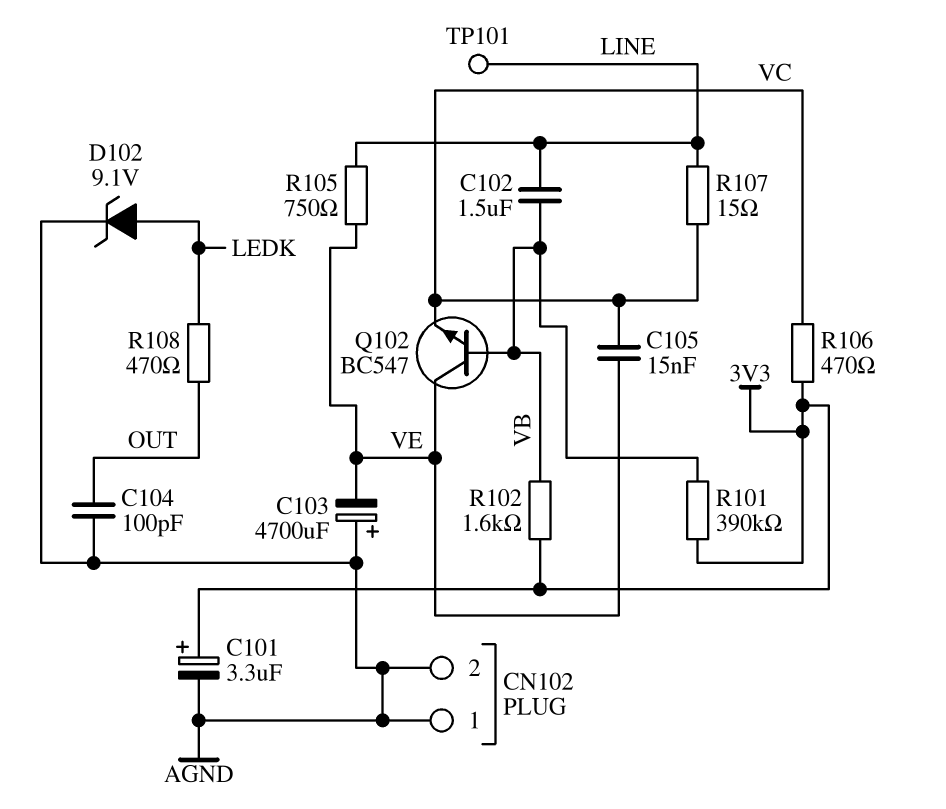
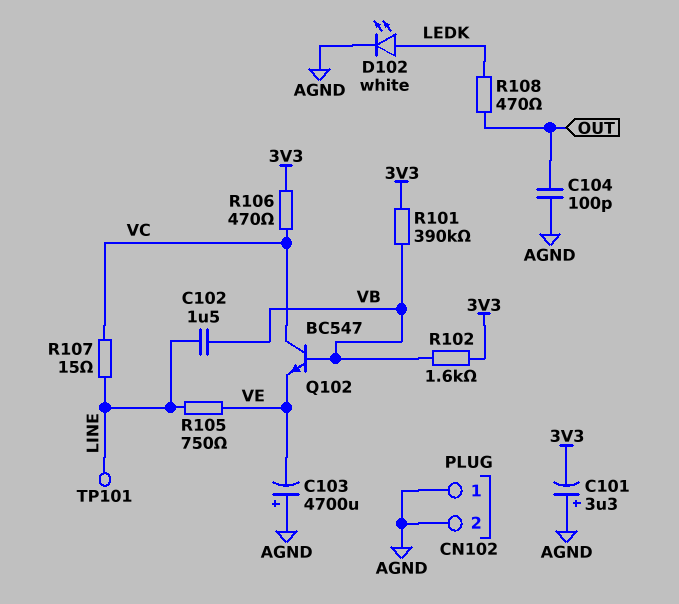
C101: 3.3uF (plus 3V3, minus AGND) -> 3.3uF (plus AGND, minus 3V3)
C105: 15nF (VC, VE) -> none
D102: zener 9.1V (A LEDK, K AGND) -> LED white (A LEDK, K AGND)
Q102: NPN BC547 (B VB, C VE, E VC) -> NPN BC547 (B VB, C VC, E VE)

